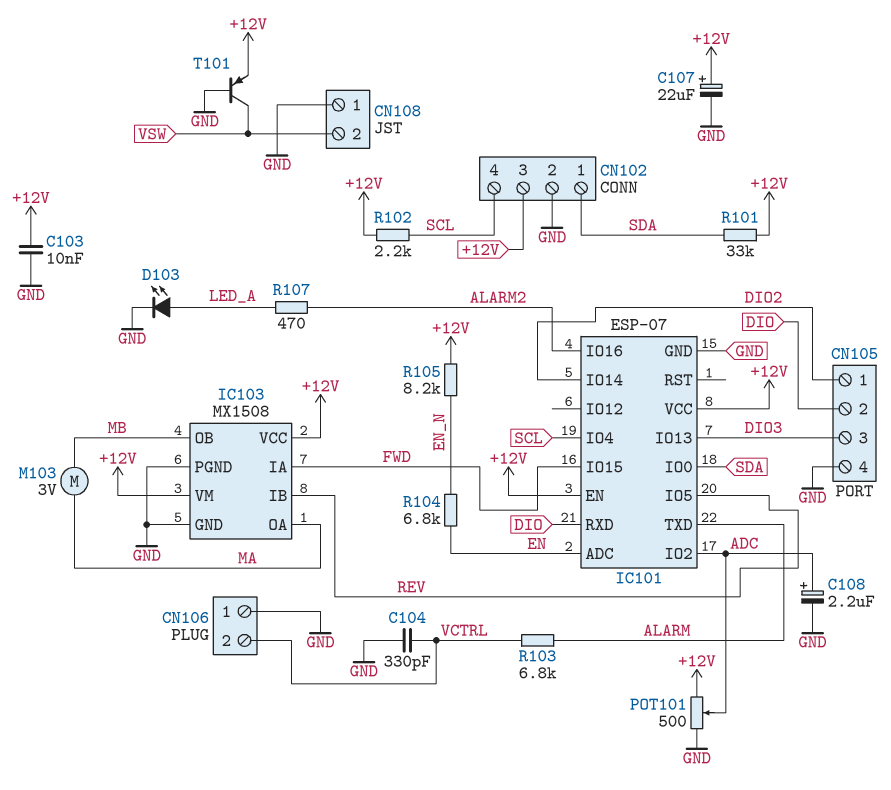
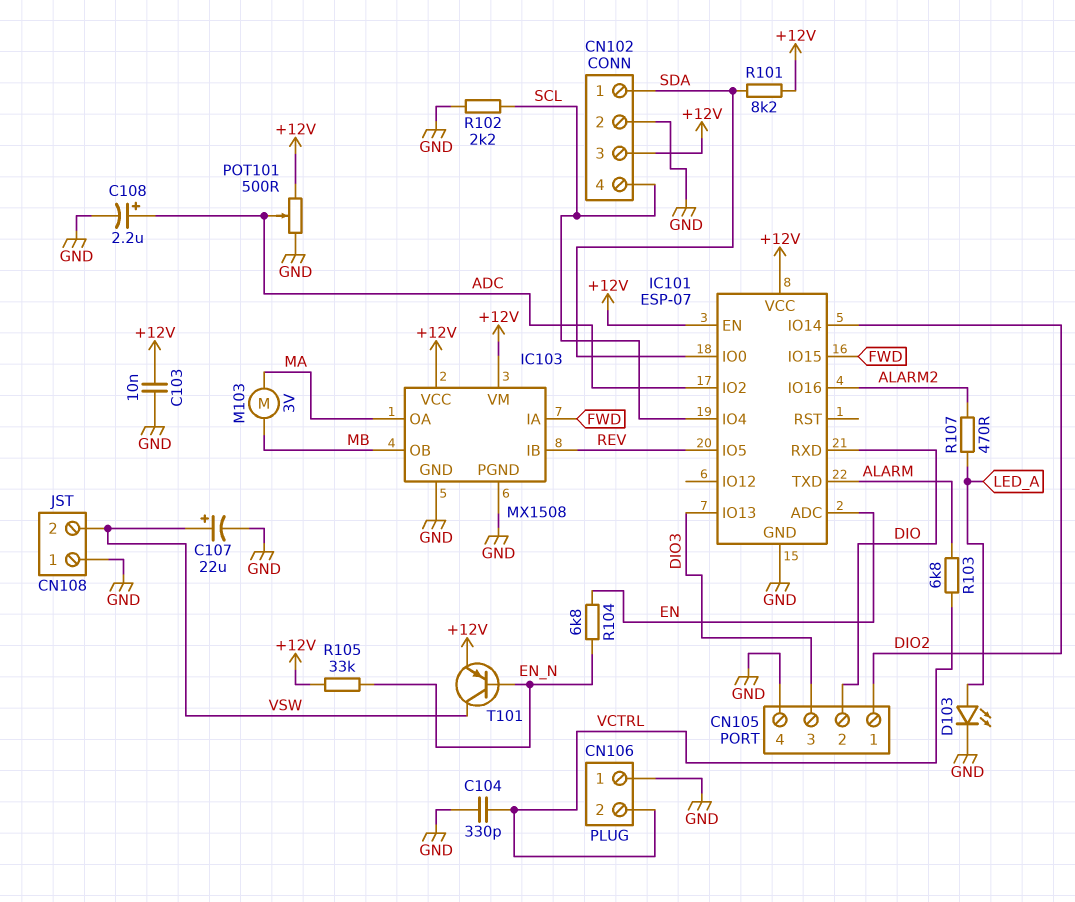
C107: 22uF (plus +12V, minus GND) -> 22uF (plus VSW, minus GND)
R101: 33k (+12V, SDA) -> 8.2k (+12V, SDA)
R102: 2.2k (+12V, SCL) -> 2.2k (GND, SCL)
R105: 8.2k (+12V, EN_N) -> 33k (+12V, EN_N)
T101: PNP (B GND, C VSW, E +12V) -> PNP (B EN_N, C VSW, E +12V)

